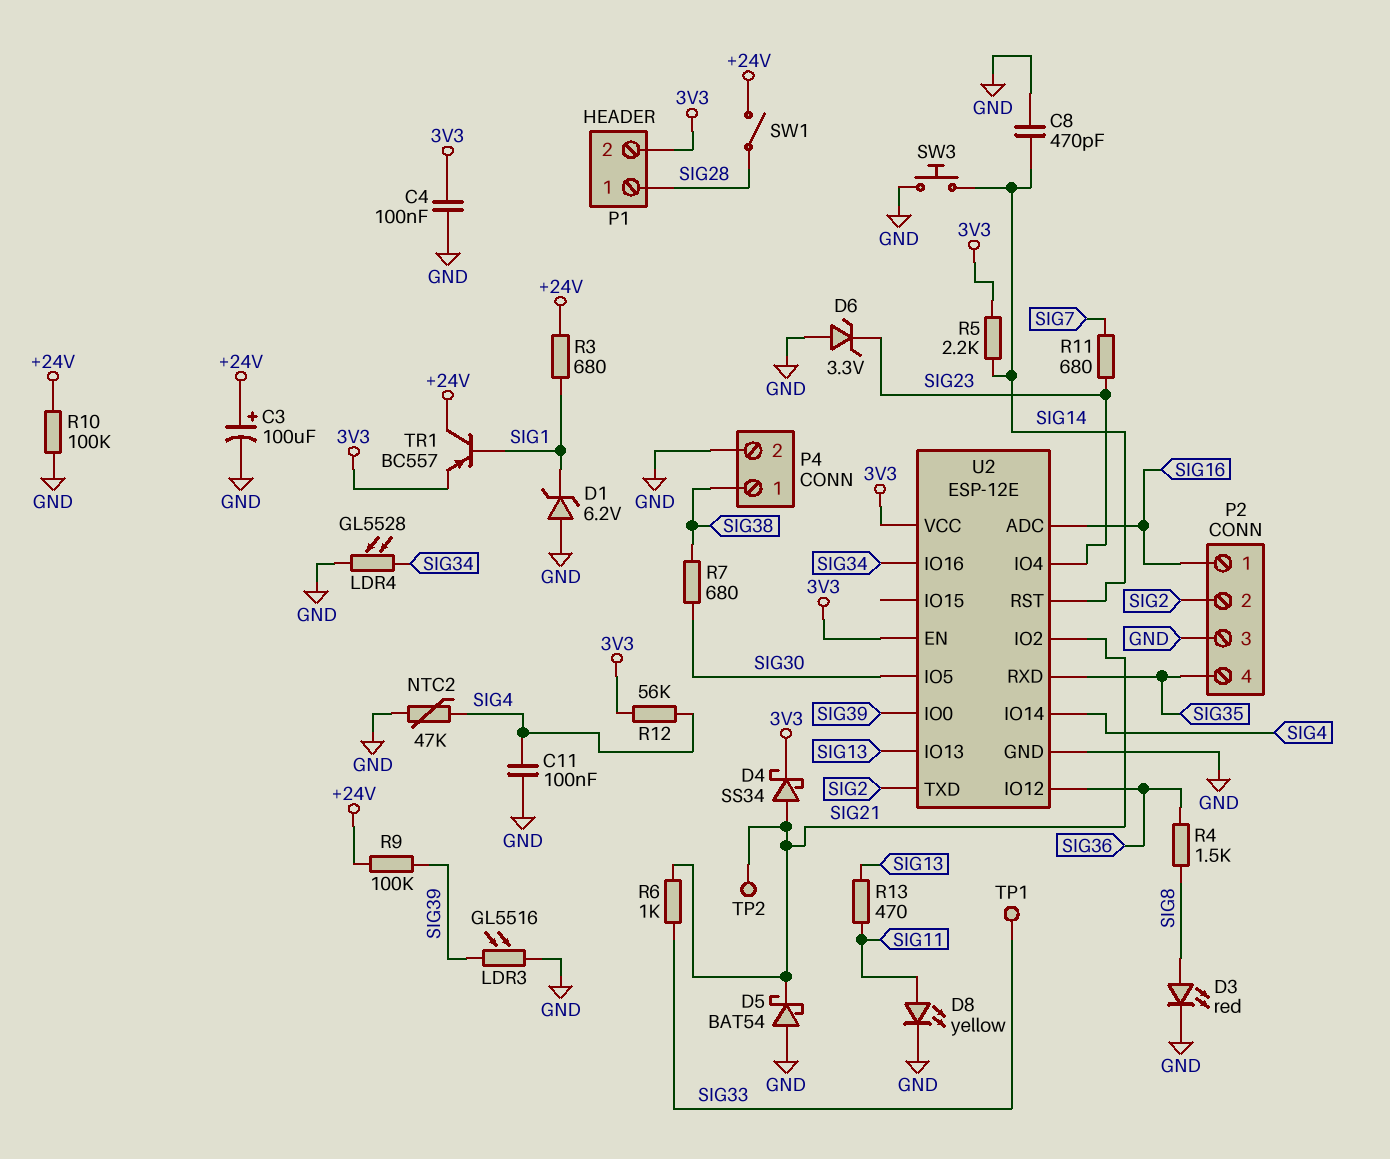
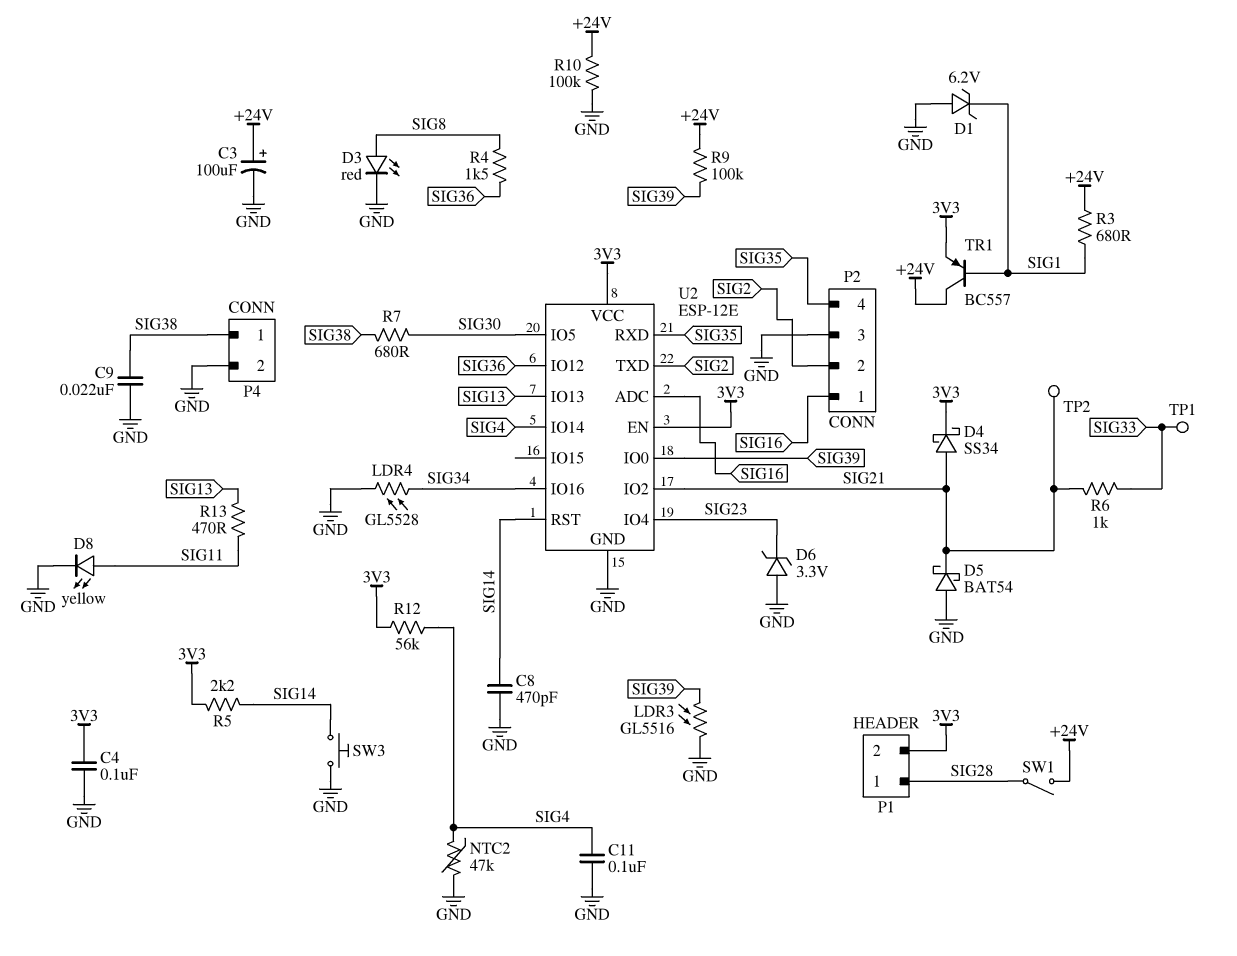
C9: none -> 22nF (GND, SIG38)
R11: 680 (SIG7, SIG23) -> none

